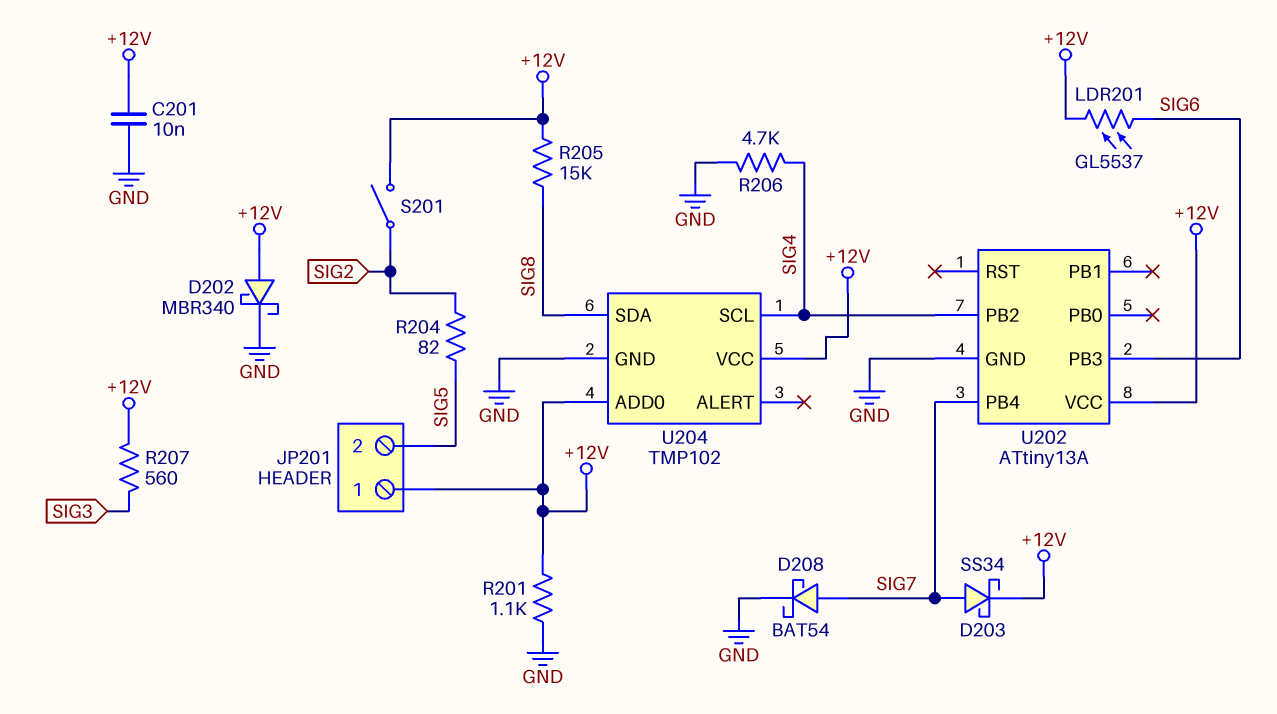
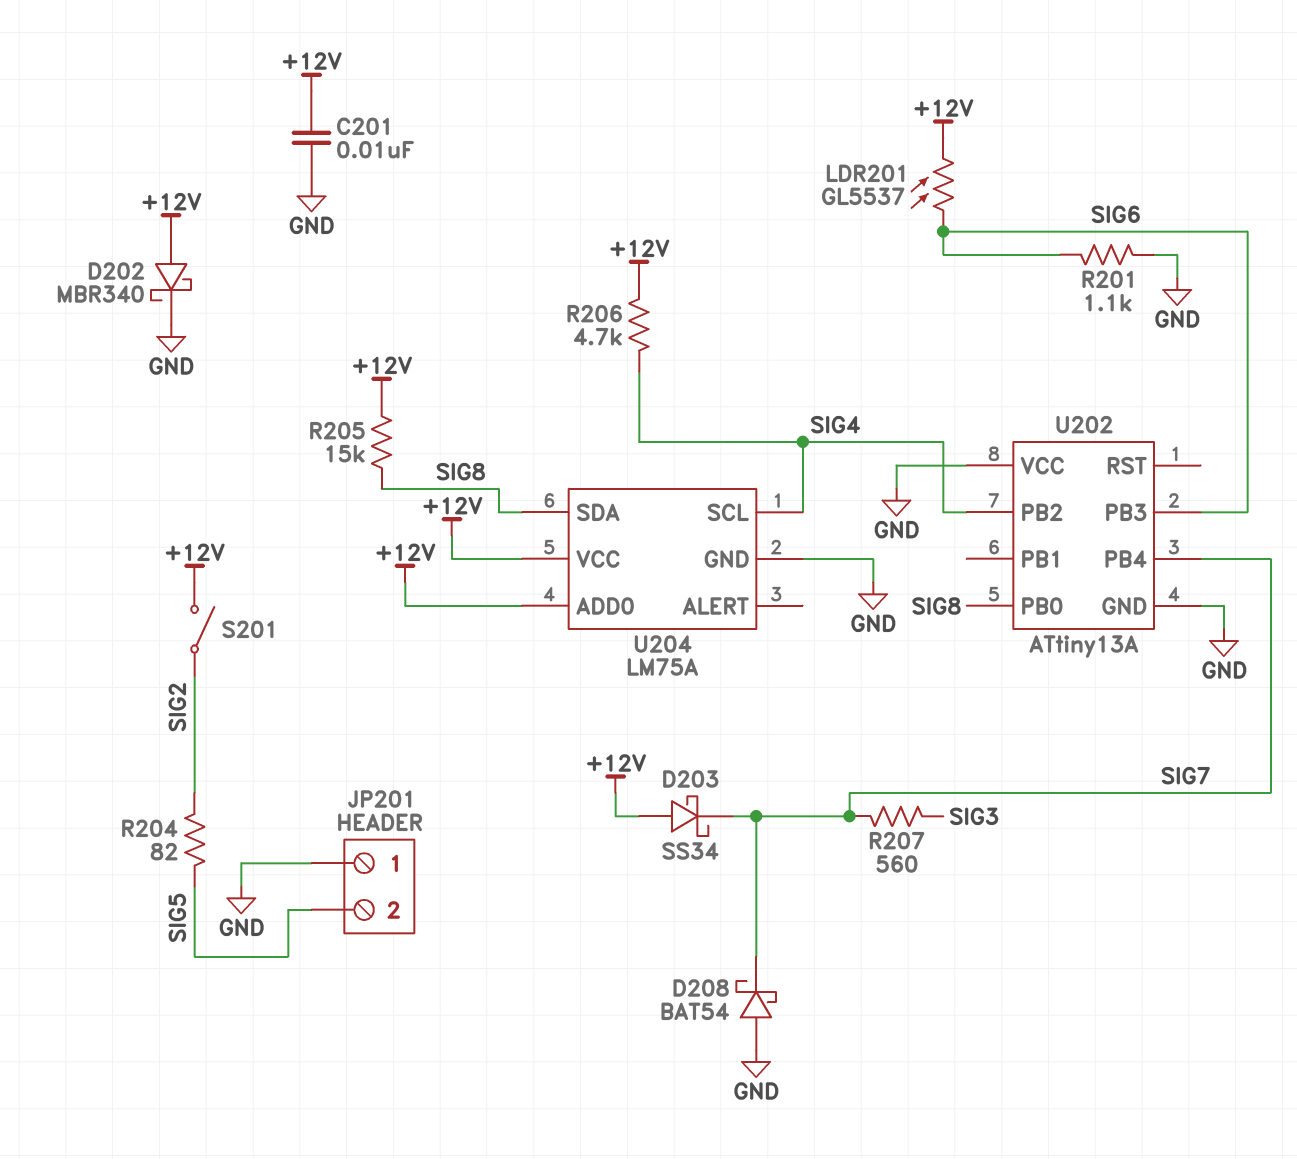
D203: schottky SS34 (A SIG7, K +12V) -> schottky SS34 (A +12V, K SIG7)
D208: schottky BAT54 (A SIG7, K GND) -> schottky BAT54 (A GND, K SIG7)
JP201 pin 1: +12V -> GND
R201: 1.1k (+12V, GND) -> 1.1k (GND, SIG6)
R206: 4.7k (GND, SIG4) -> 4.7k (+12V, SIG4)
R207: 560 (+12V, SIG3) -> 560 (SIG3, SIG7)
U202 pin PB0: none -> SIG8
U202 pin VCC: +12V -> GND
U204: TMP102 -> LM75A

